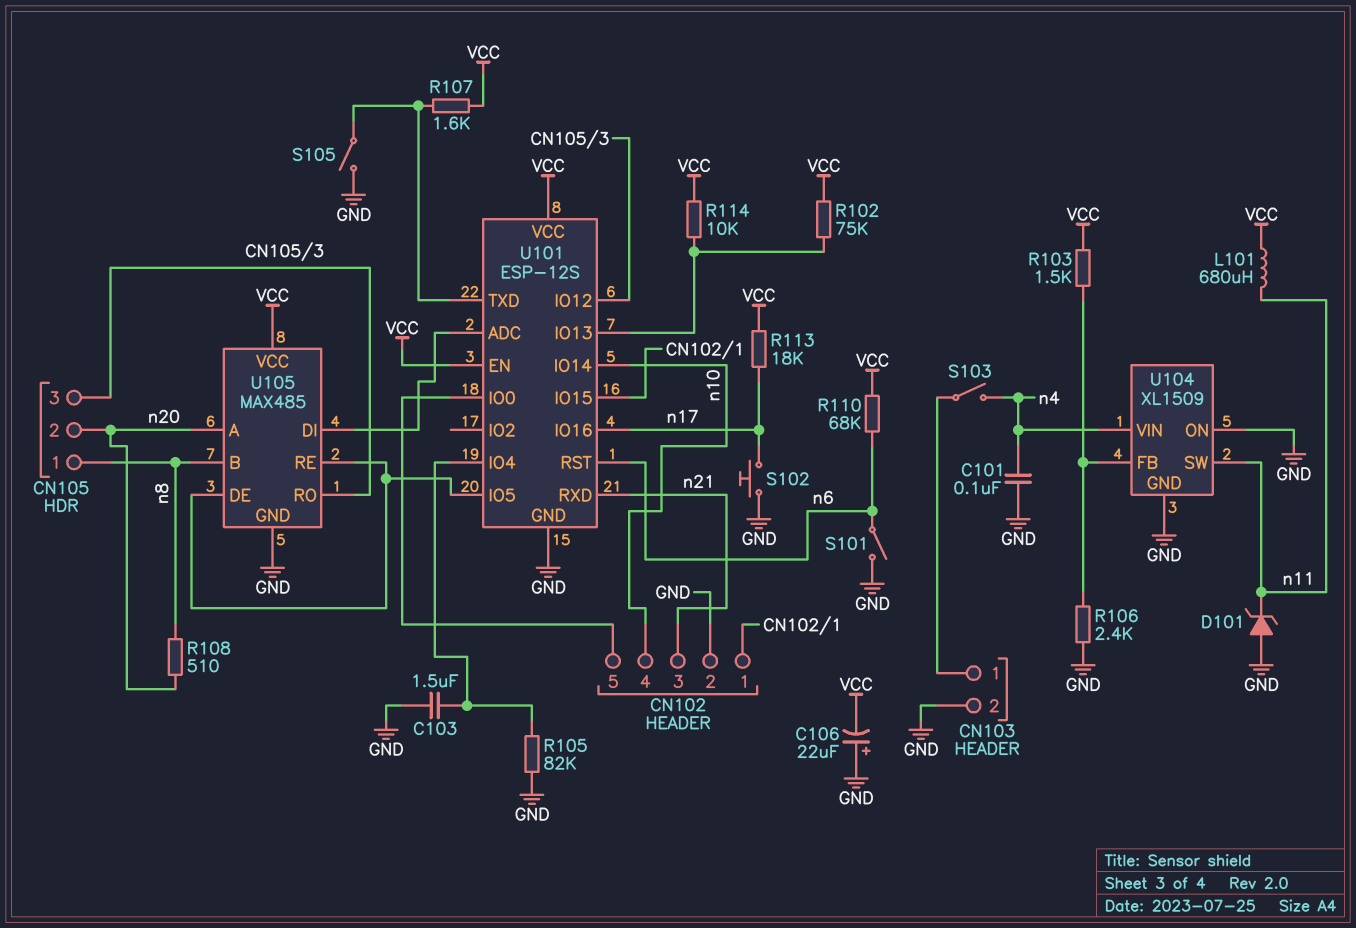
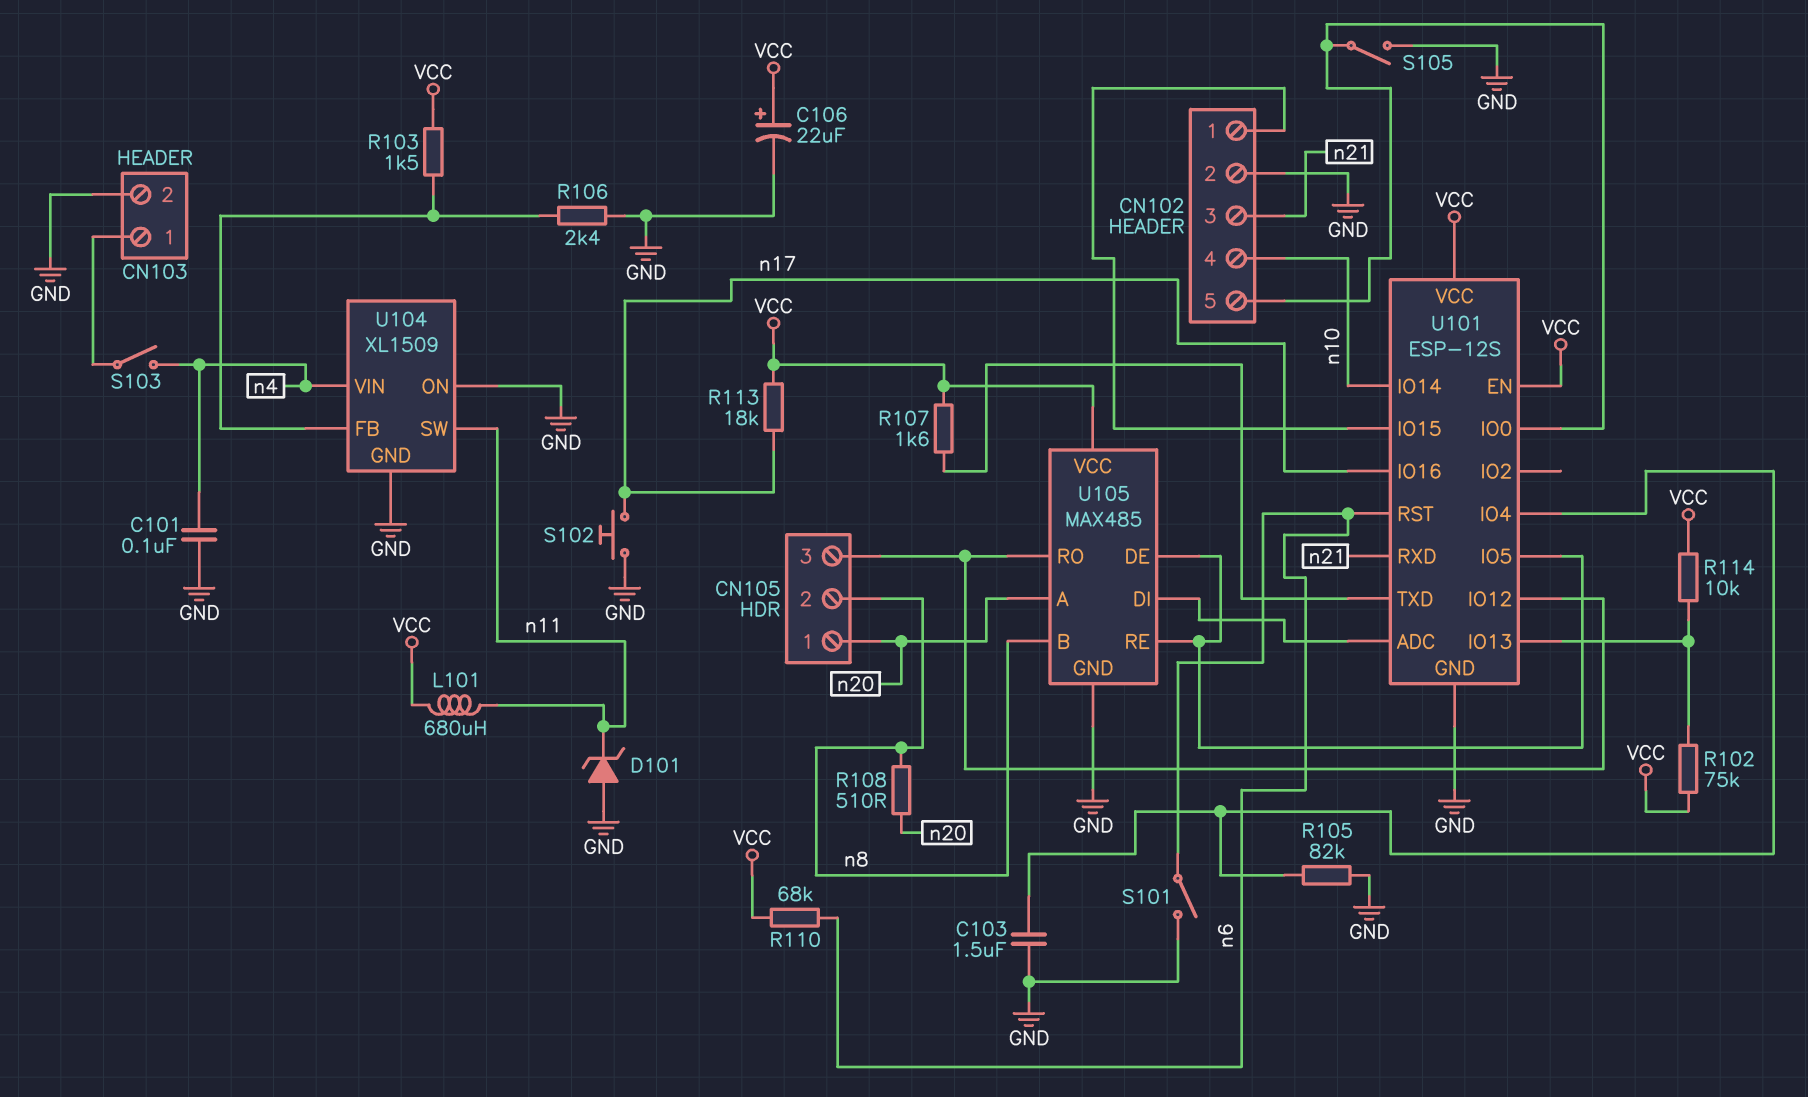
C106: 22uF (plus GND, minus VCC) -> 22uF (plus VCC, minus GND)
CN105 pin 1: n8 -> n20
CN105 pin 2: n20 -> n8
S105: switch (GND, U101/TXD) -> switch (CN102/5, GND)

